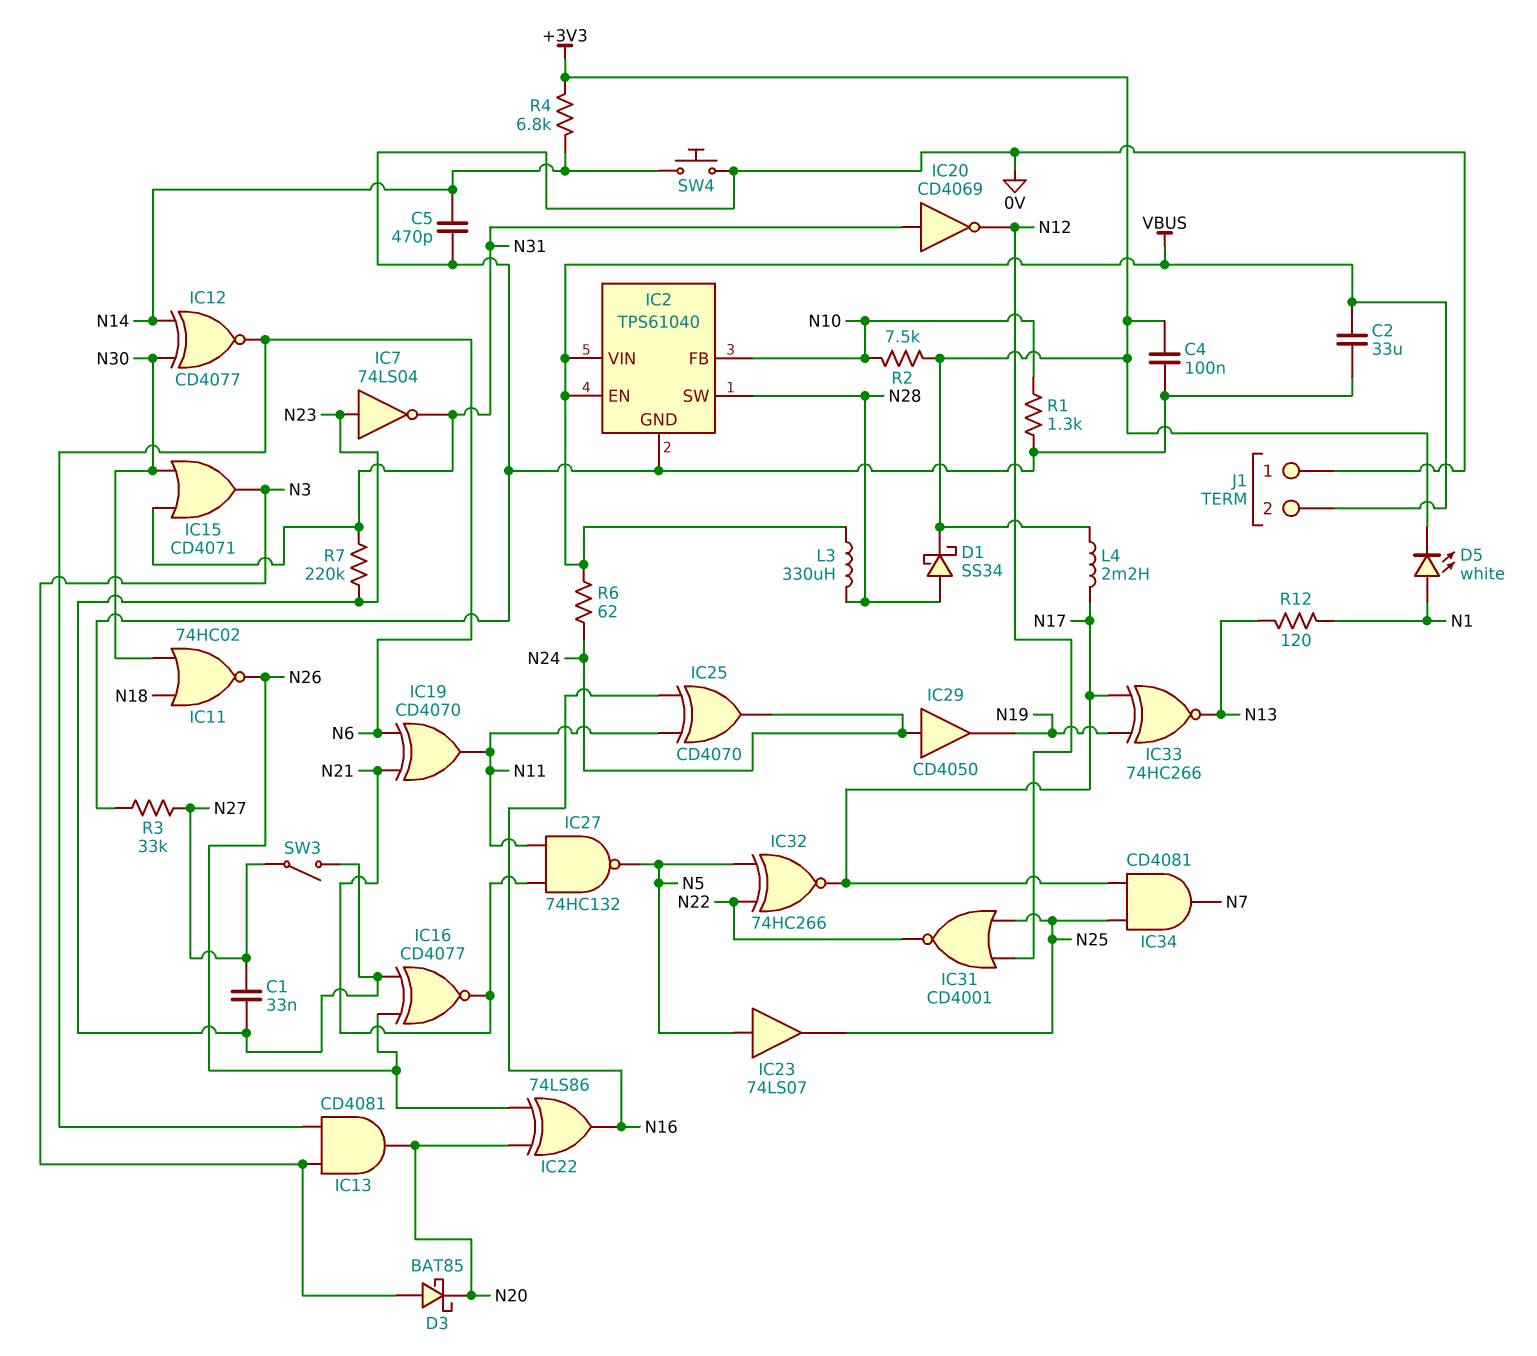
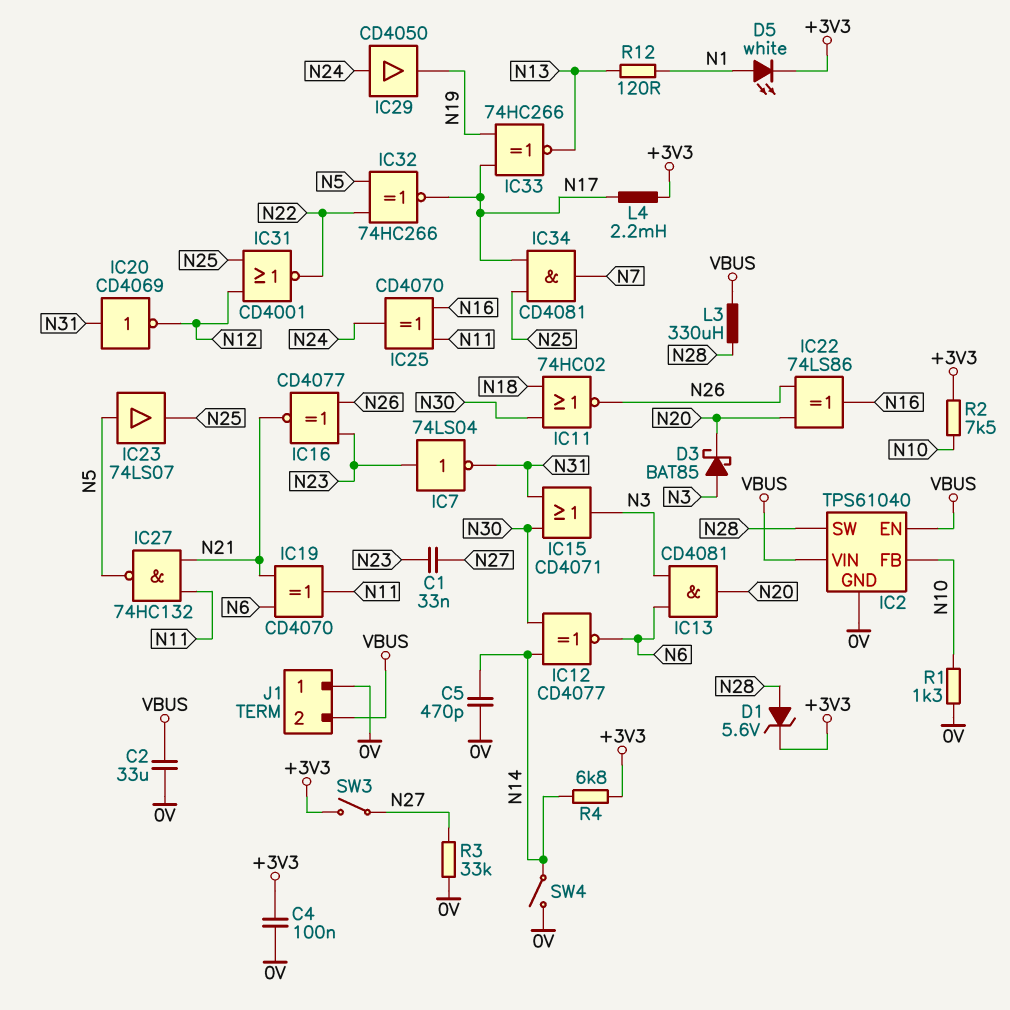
D1: schottky SS34 (A N28, K +3V3) -> zener 5.6V (A N28, K +3V3)
R6: 62 (N24, VBUS) -> none
R7: 220k (N23, N31) -> none
SW3: switch (N23, N27) -> switch (+3V3, N27)
SW4: button (0V, N14) -> switch (0V, N14)

